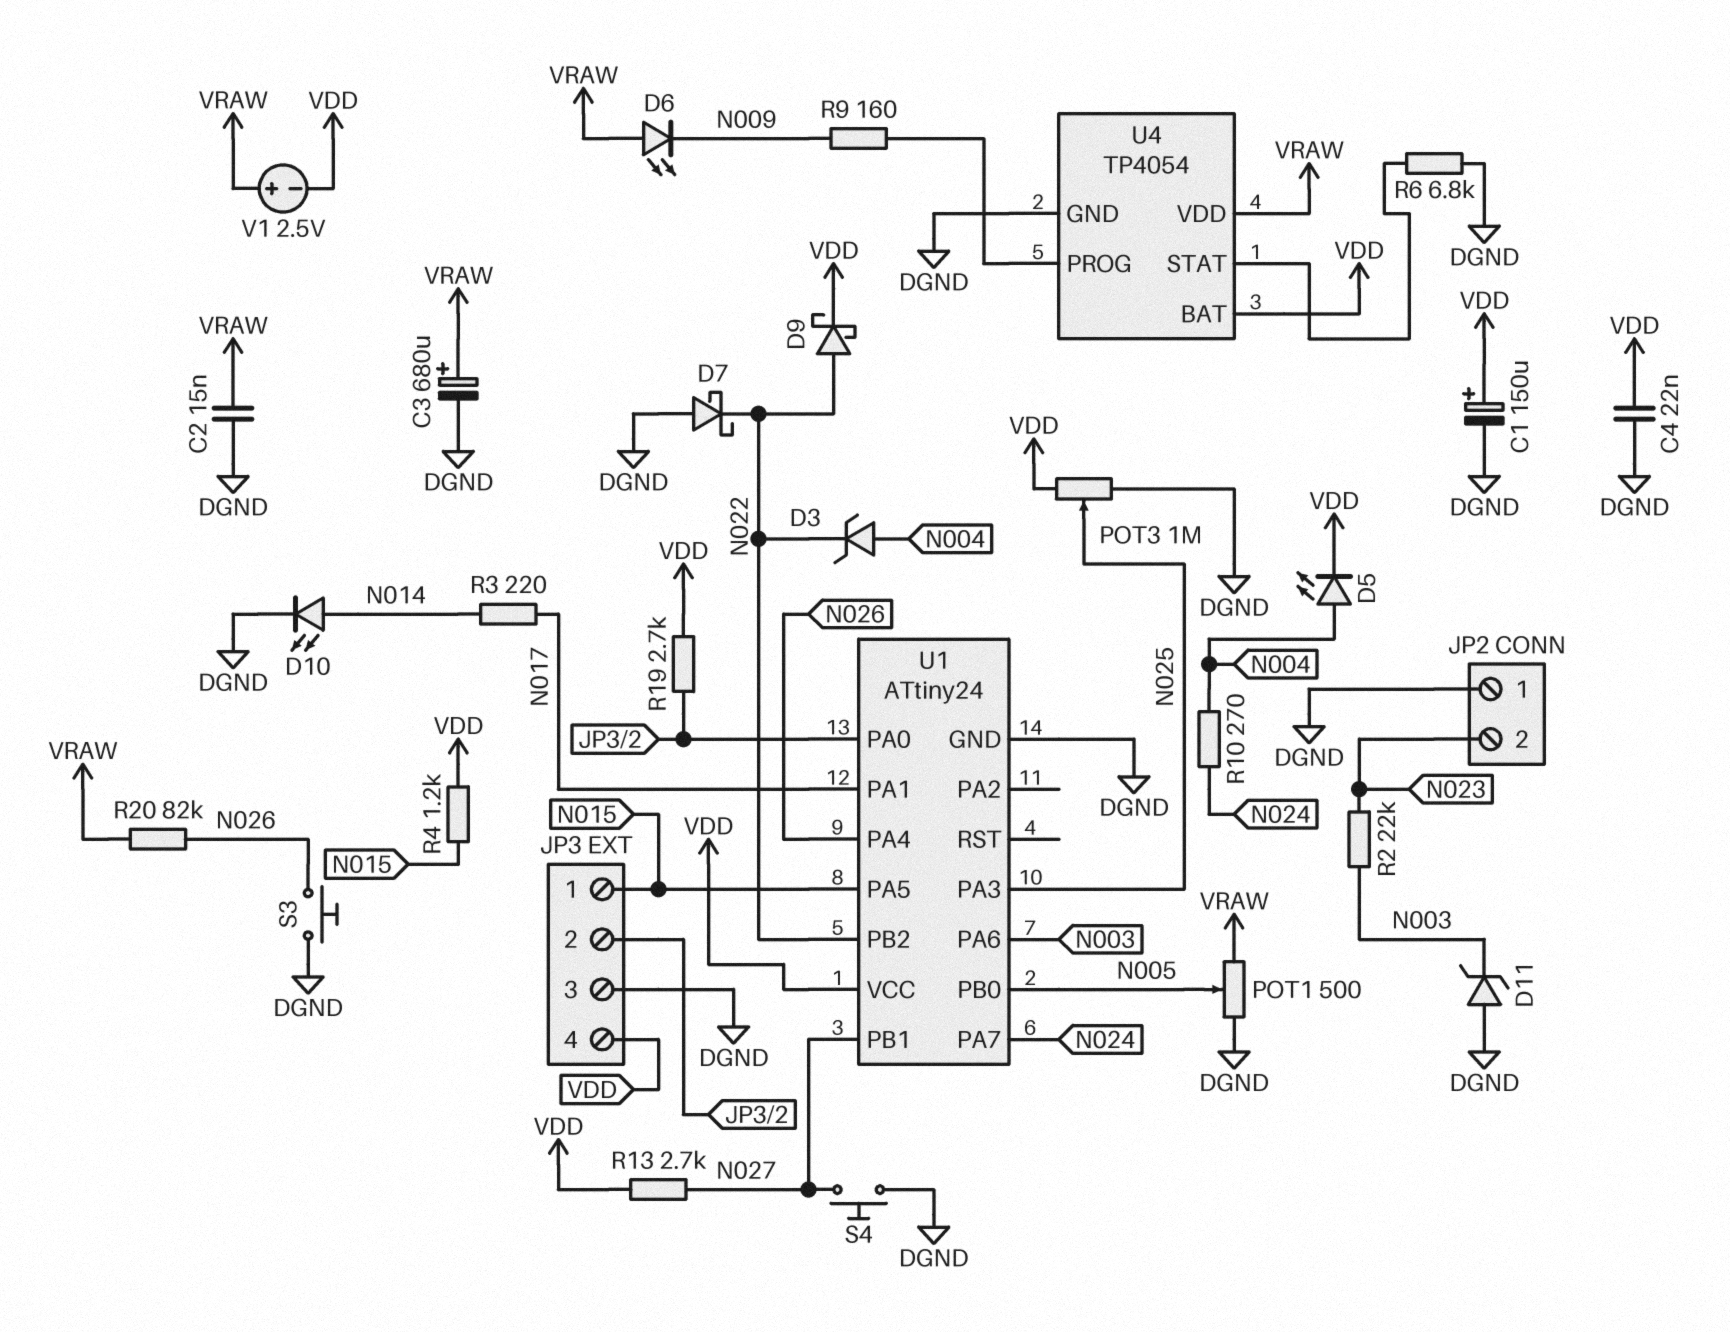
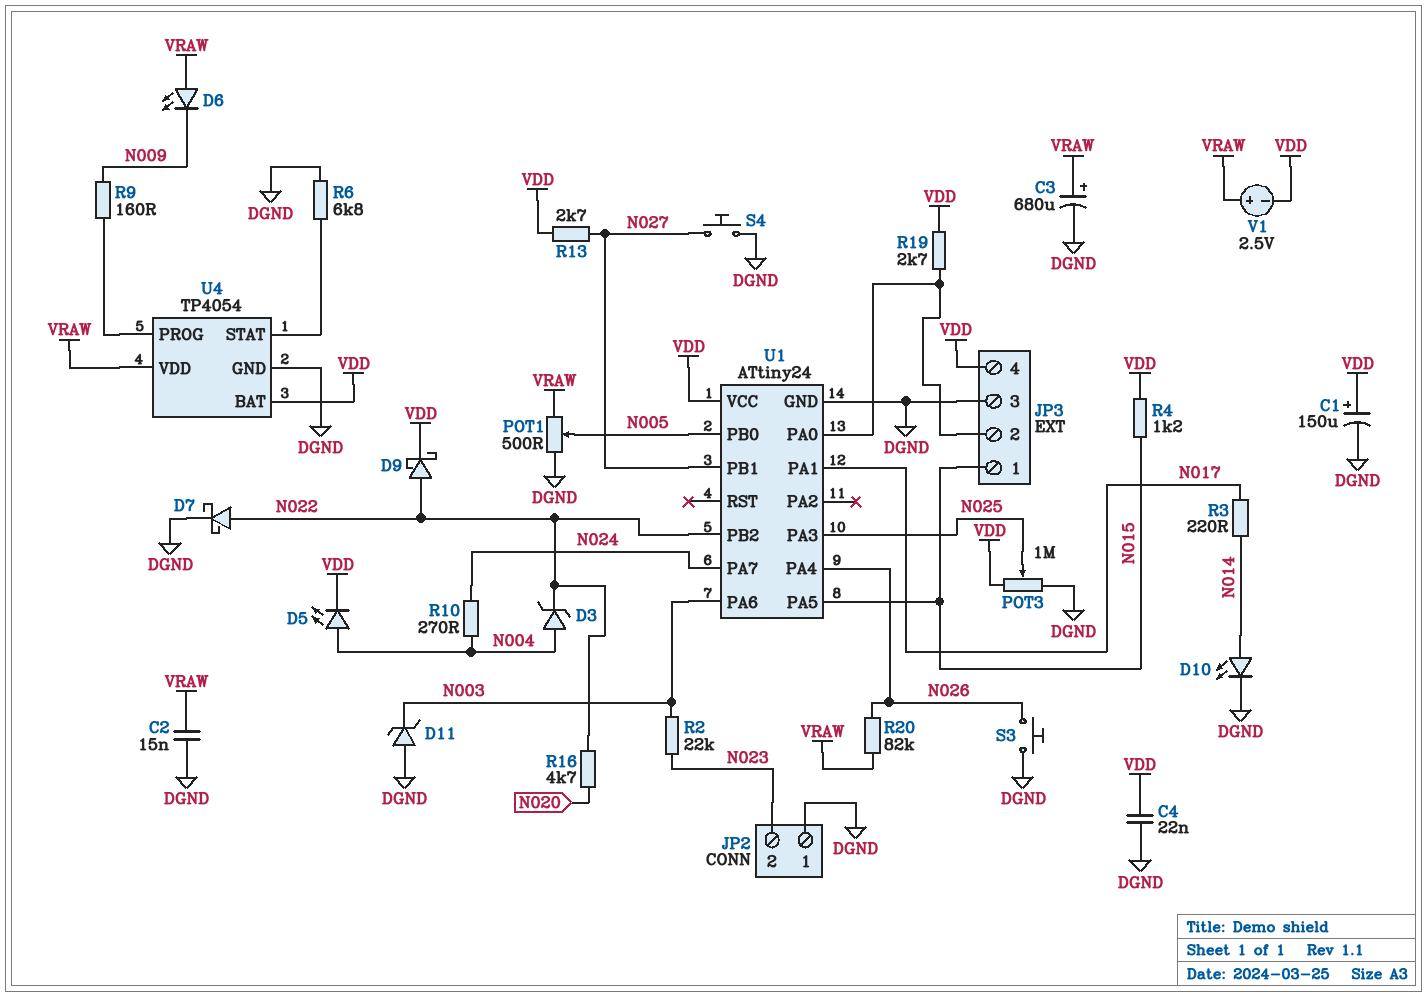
D7: schottky (A DGND, K N022) -> schottky (A N022, K DGND)
R16: none -> 4.7k (N020, N022)

